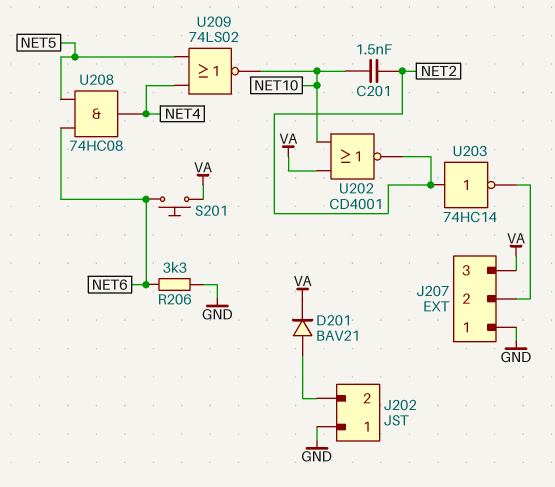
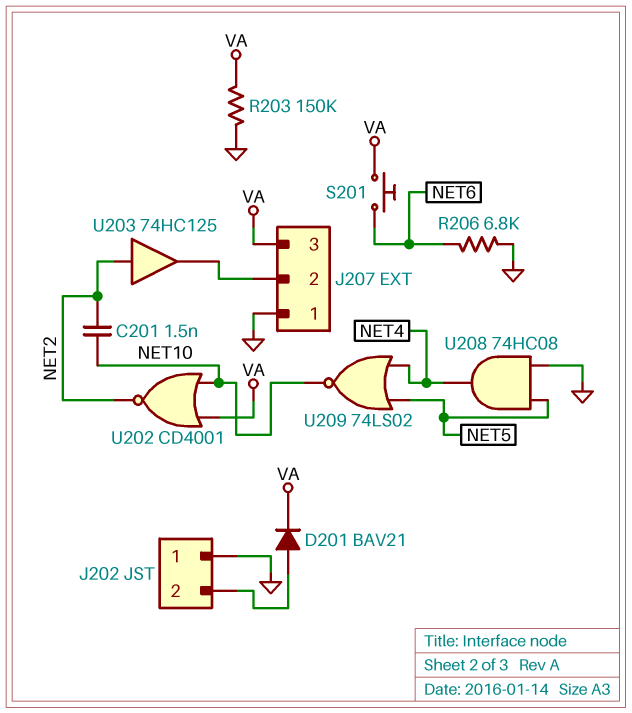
R203: none -> 150k (GND, VA)
R206: 3.3k (GND, NET6) -> 6.8k (GND, NET6)
U203: NOT 74HC14 (in NET2, out J207/2) -> buffer 74HC125 (in NET2, out J207/2)
U208: AND 74HC08 (in NET5, in NET6, out NET4) -> AND 74HC08 (in GND, in NET5, out NET4)

